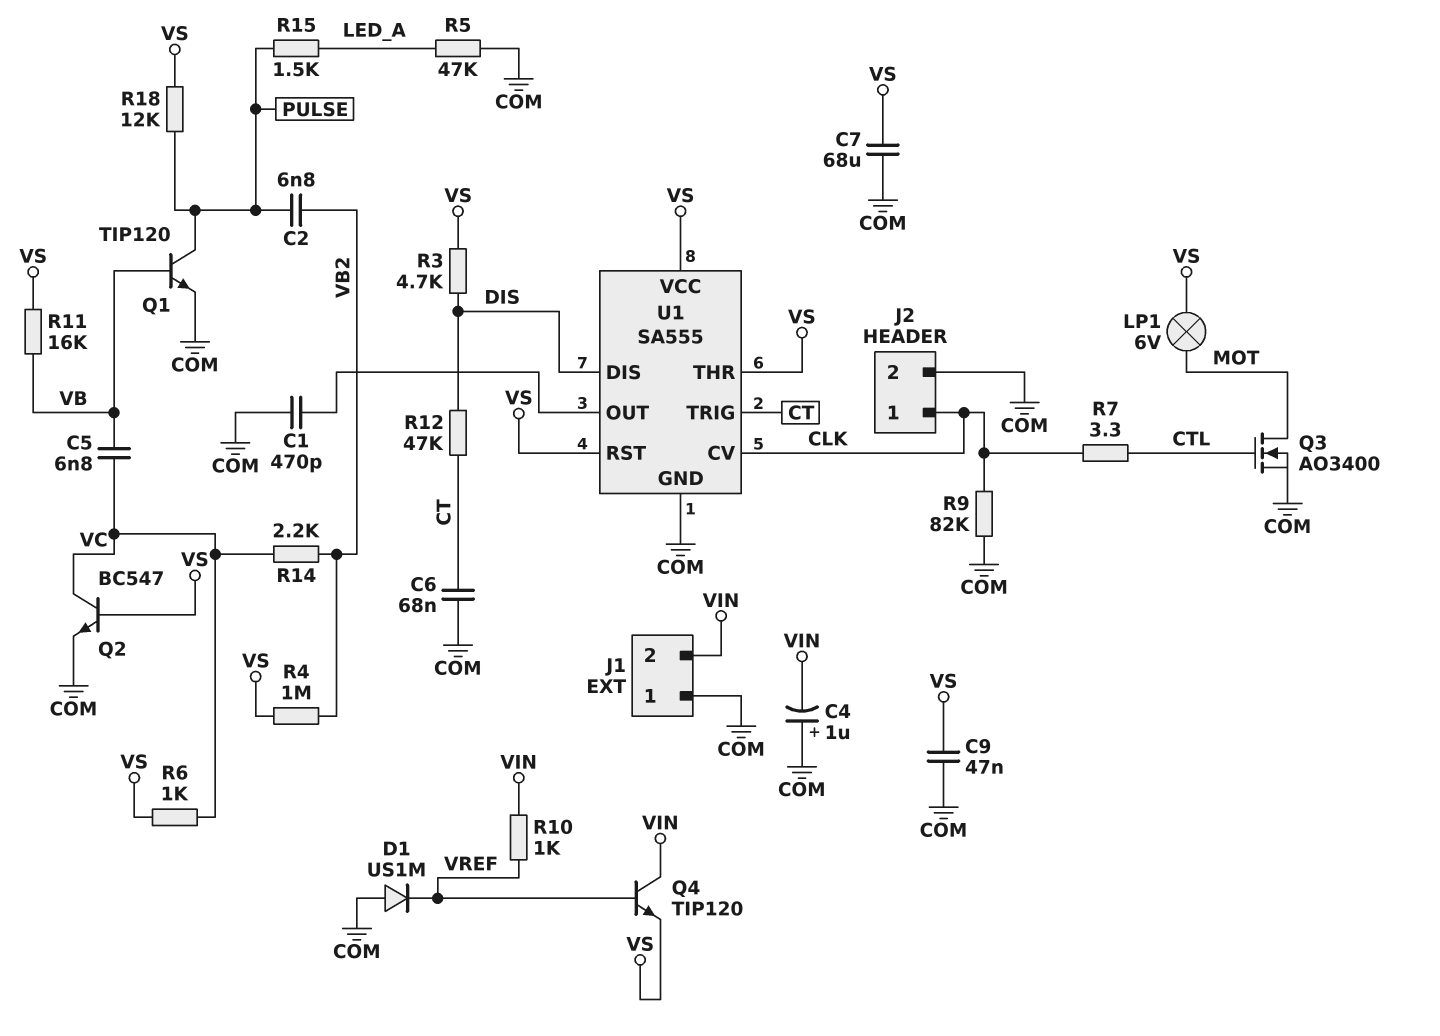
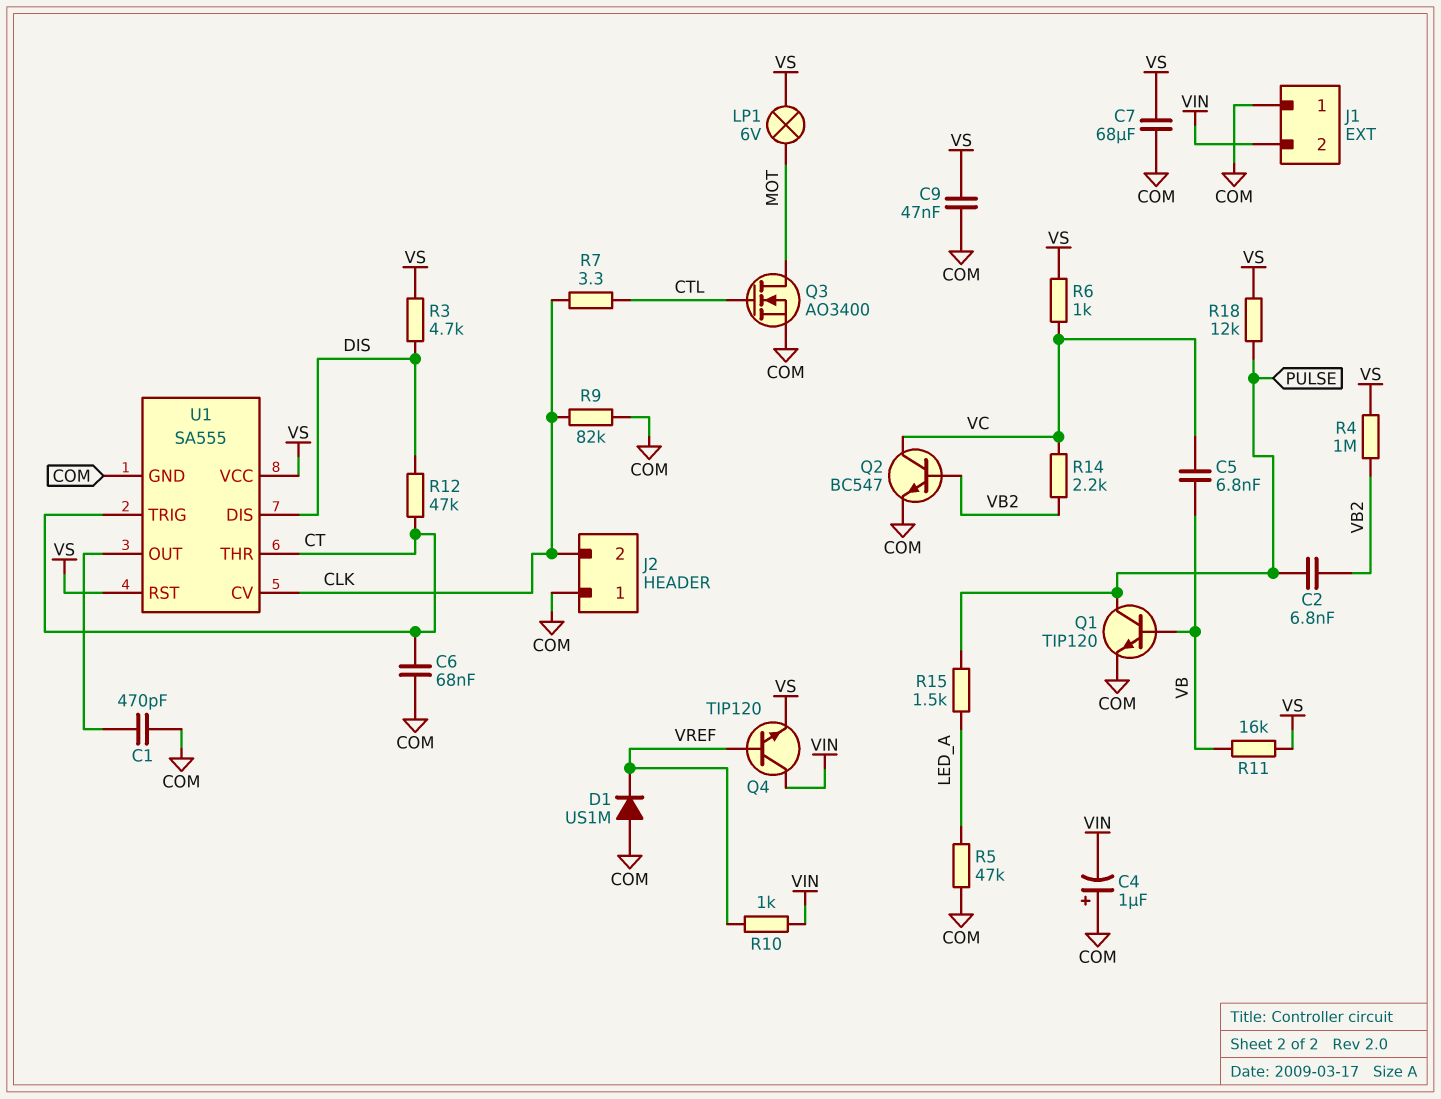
J2 pin 1: CLK -> COM
J2 pin 2: COM -> CLK
Q2: NPN BC547 (B VS, C VC, E COM) -> NPN BC547 (B VB2, C VC, E COM)
U1 pin THR: VS -> CT

